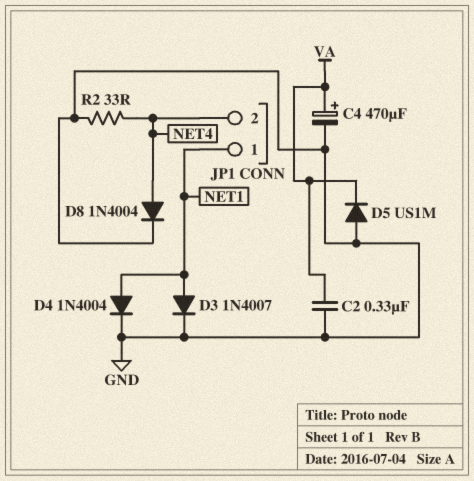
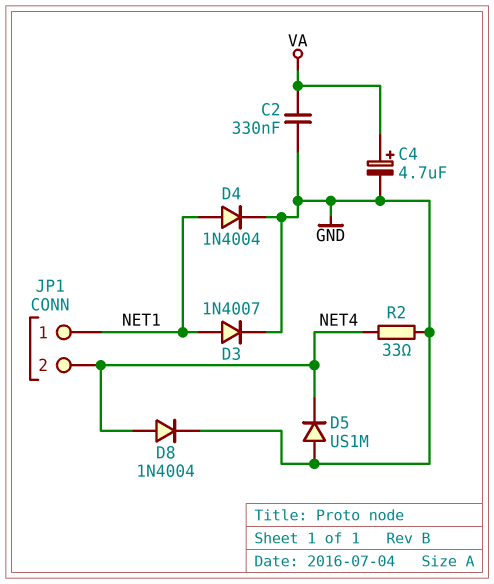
C4: 470uF (plus VA, minus GND) -> 4.7uF (plus VA, minus GND)
D5: diode US1M (A GND, K VA) -> diode US1M (A GND, K NET4)

